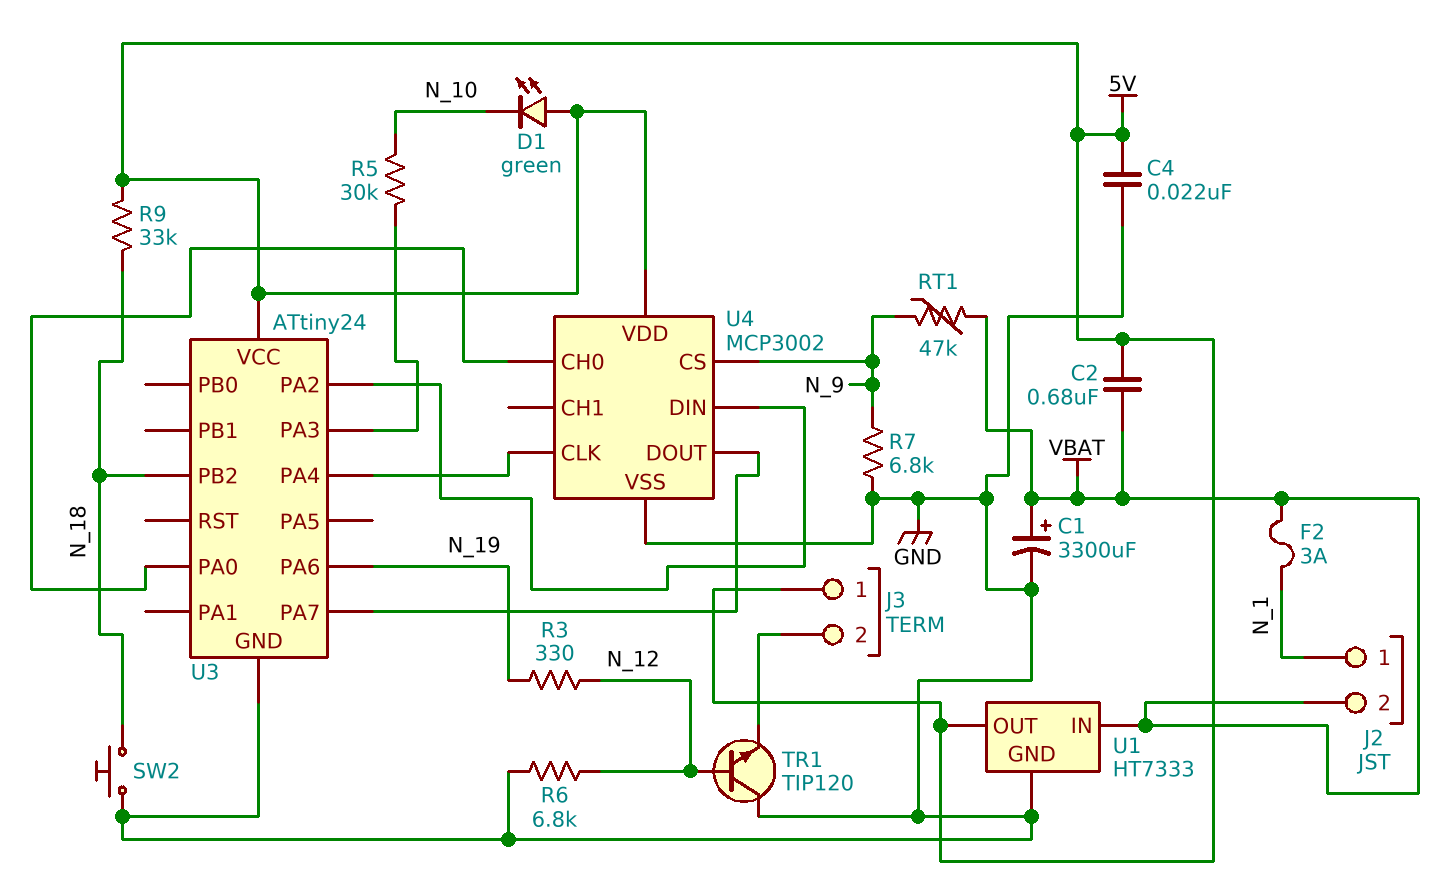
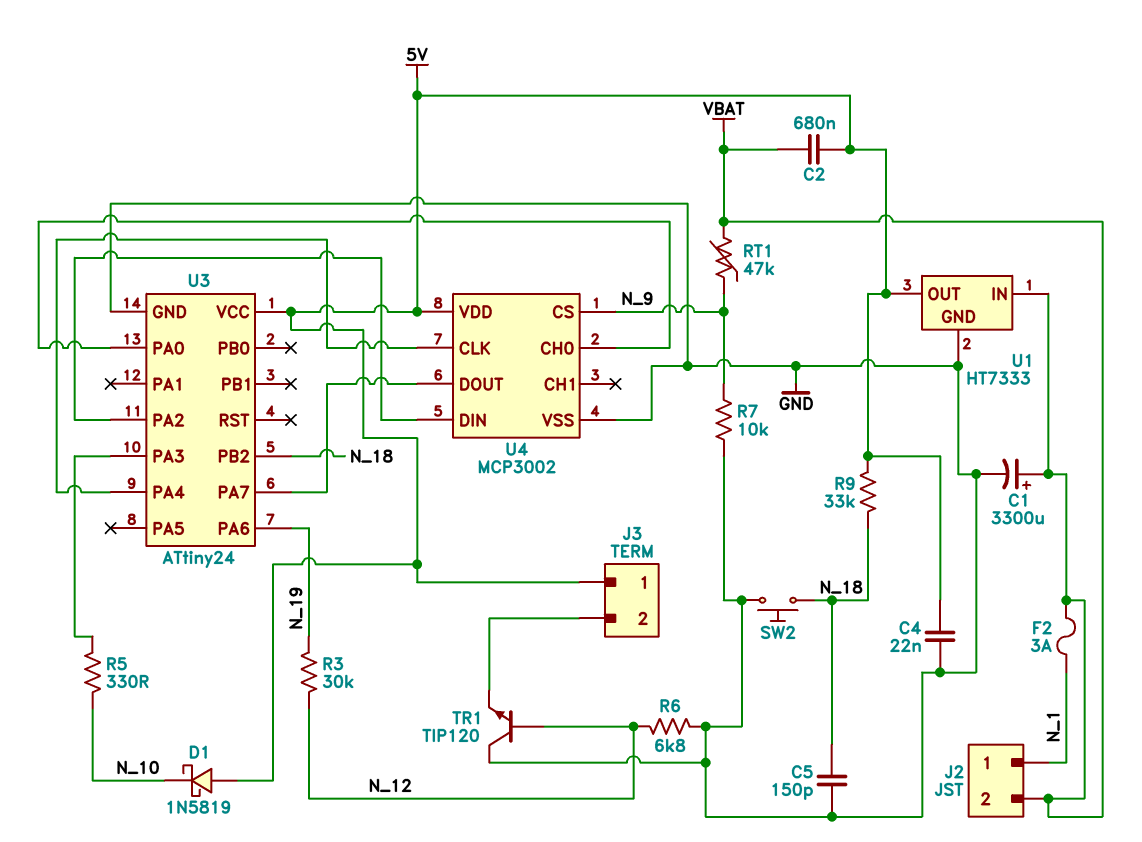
C5: none -> 150pF (GND, N_18)
D1: LED green (A 5V, K N_10) -> schottky 1N5819 (A 5V, K N_10)
R3: 330 (N_12, N_19) -> 30k (N_12, N_19)
R5: 30k (N_10, U3/PA3) -> 330 (N_10, U3/PA3)
R7: 6.8k (GND, N_9) -> 10k (GND, N_9)

